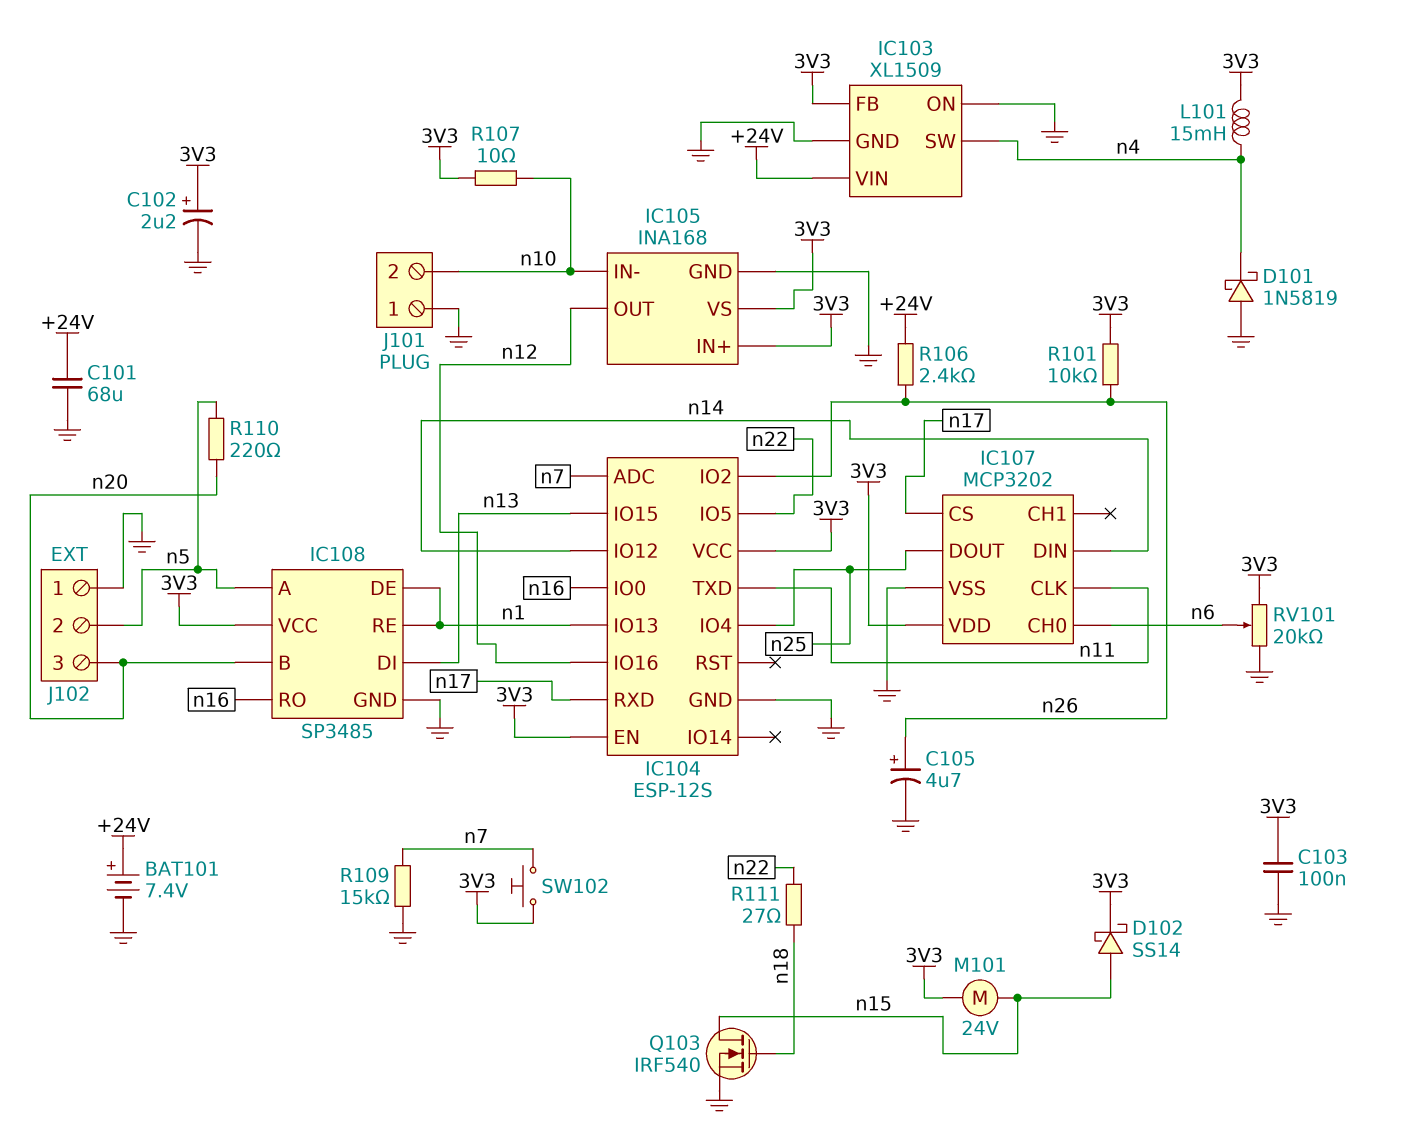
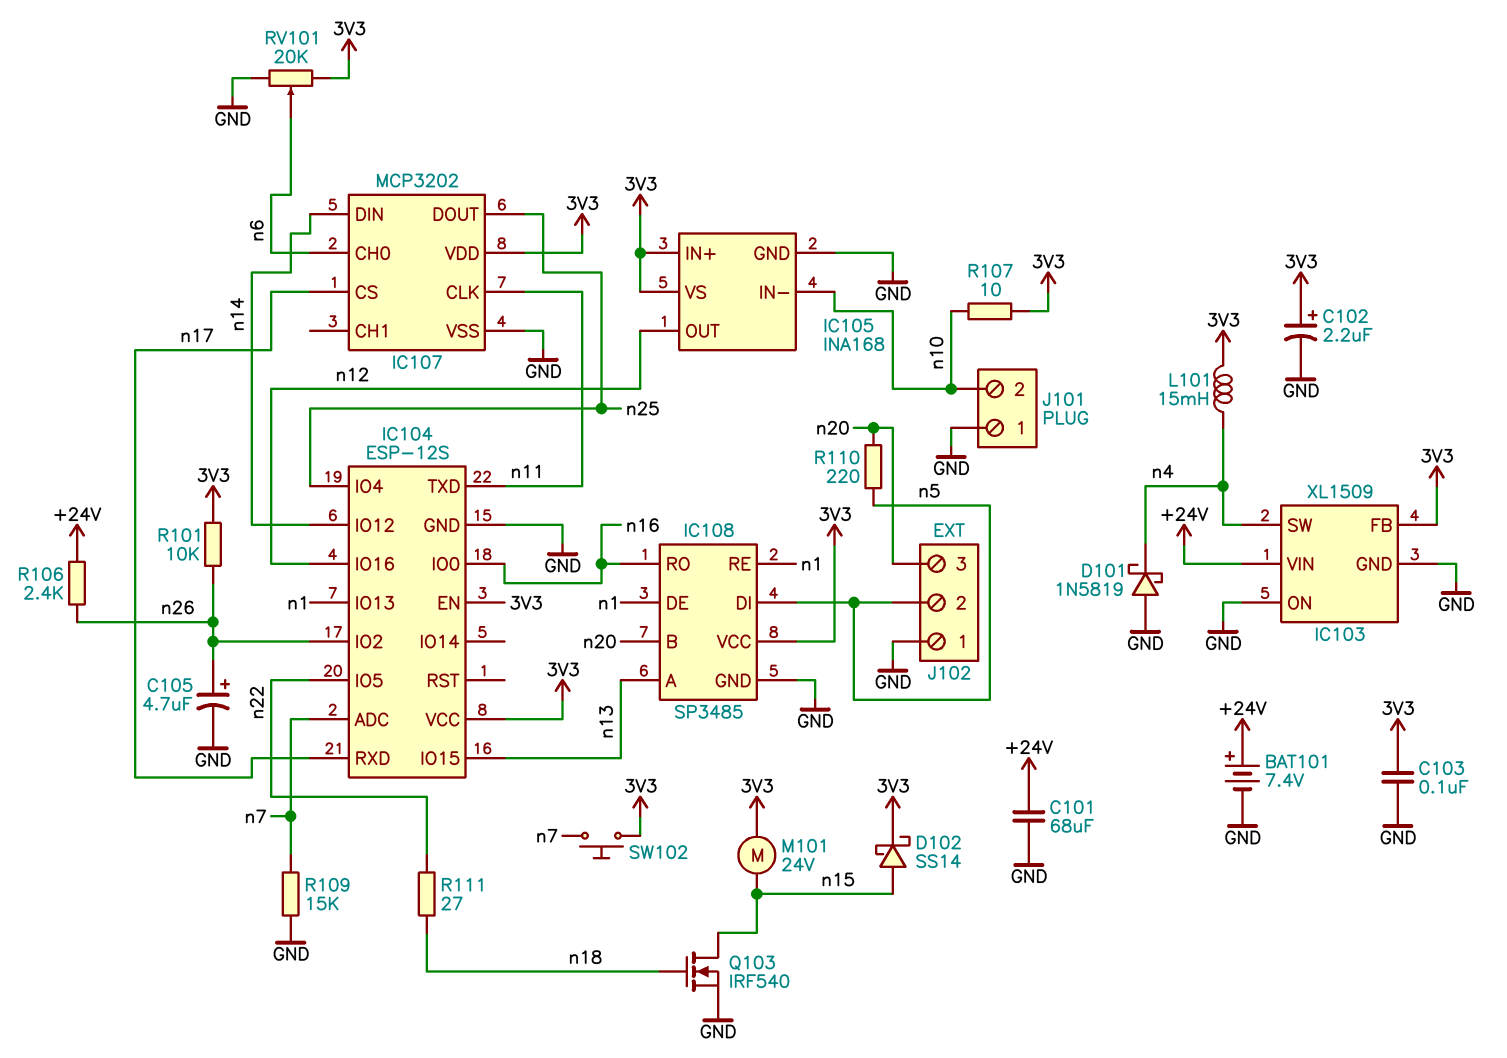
IC108 pin A: n5 -> n13
IC108 pin DI: n13 -> n5

